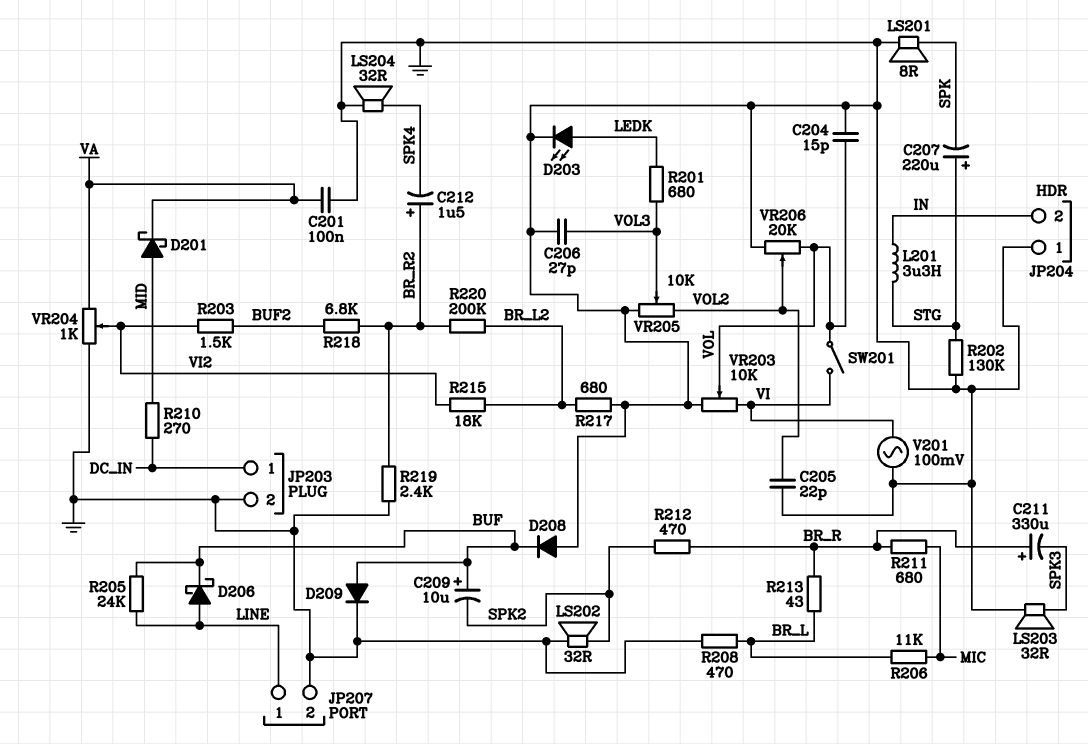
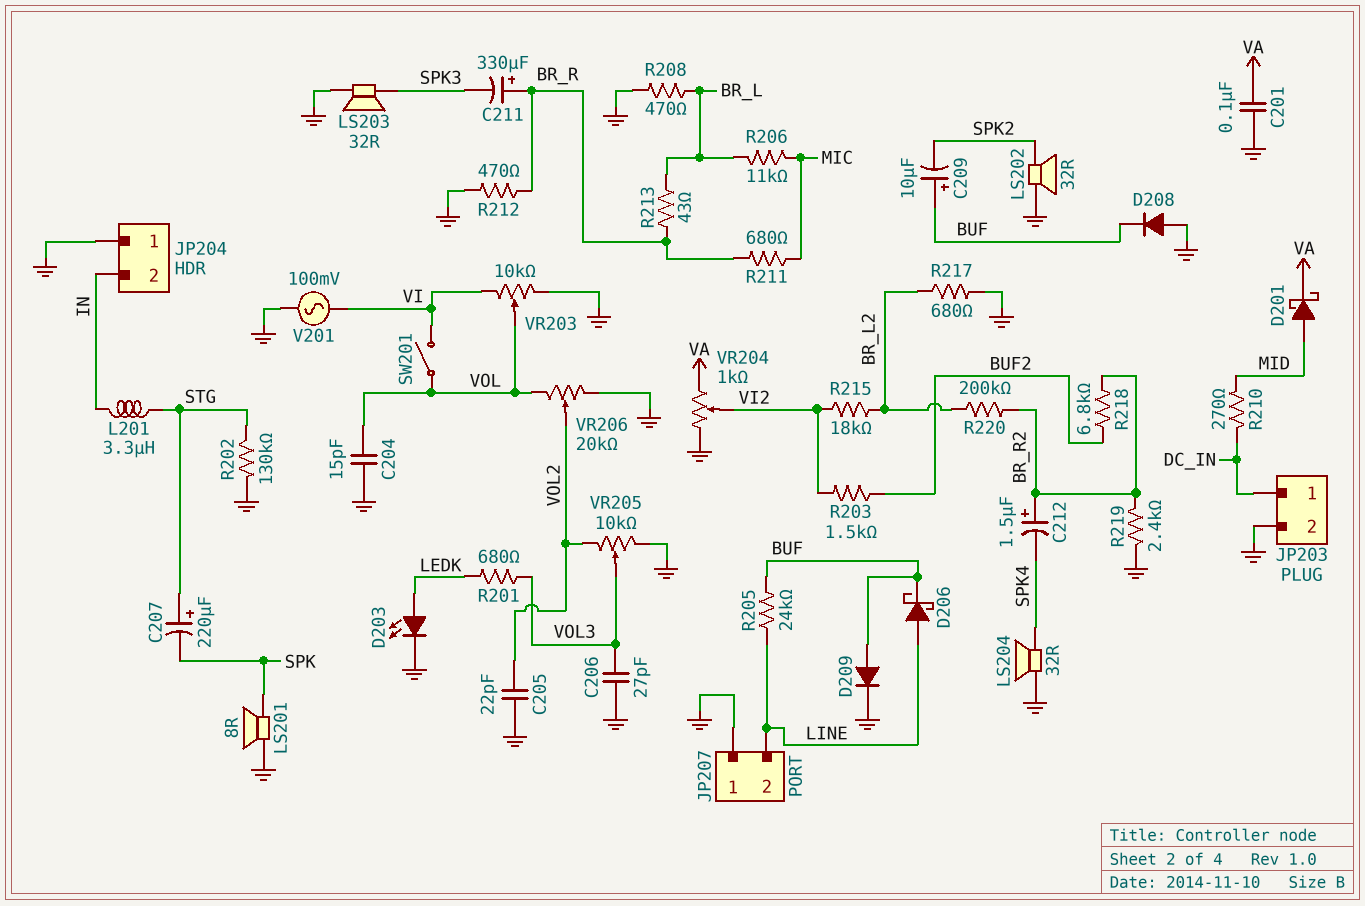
JP207 pin 1: LINE -> GND
JP207 pin 2: GND -> LINE
R212: 470 (BR_R, SPK2) -> 470 (BR_R, GND)

